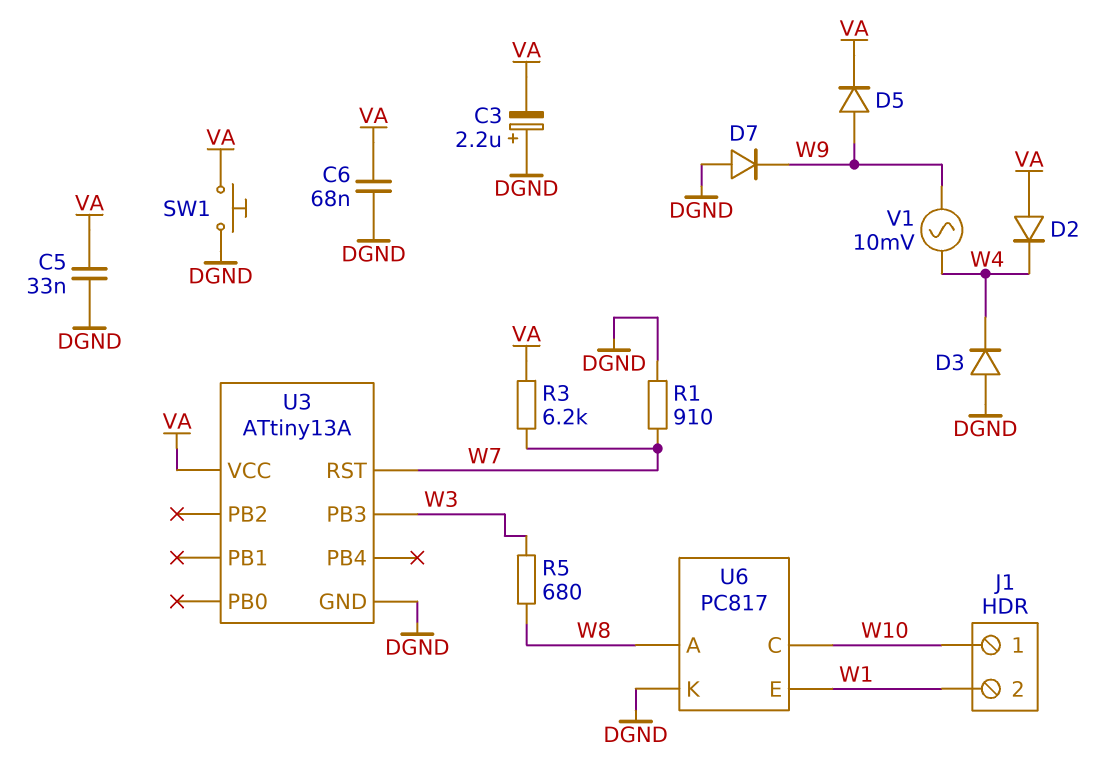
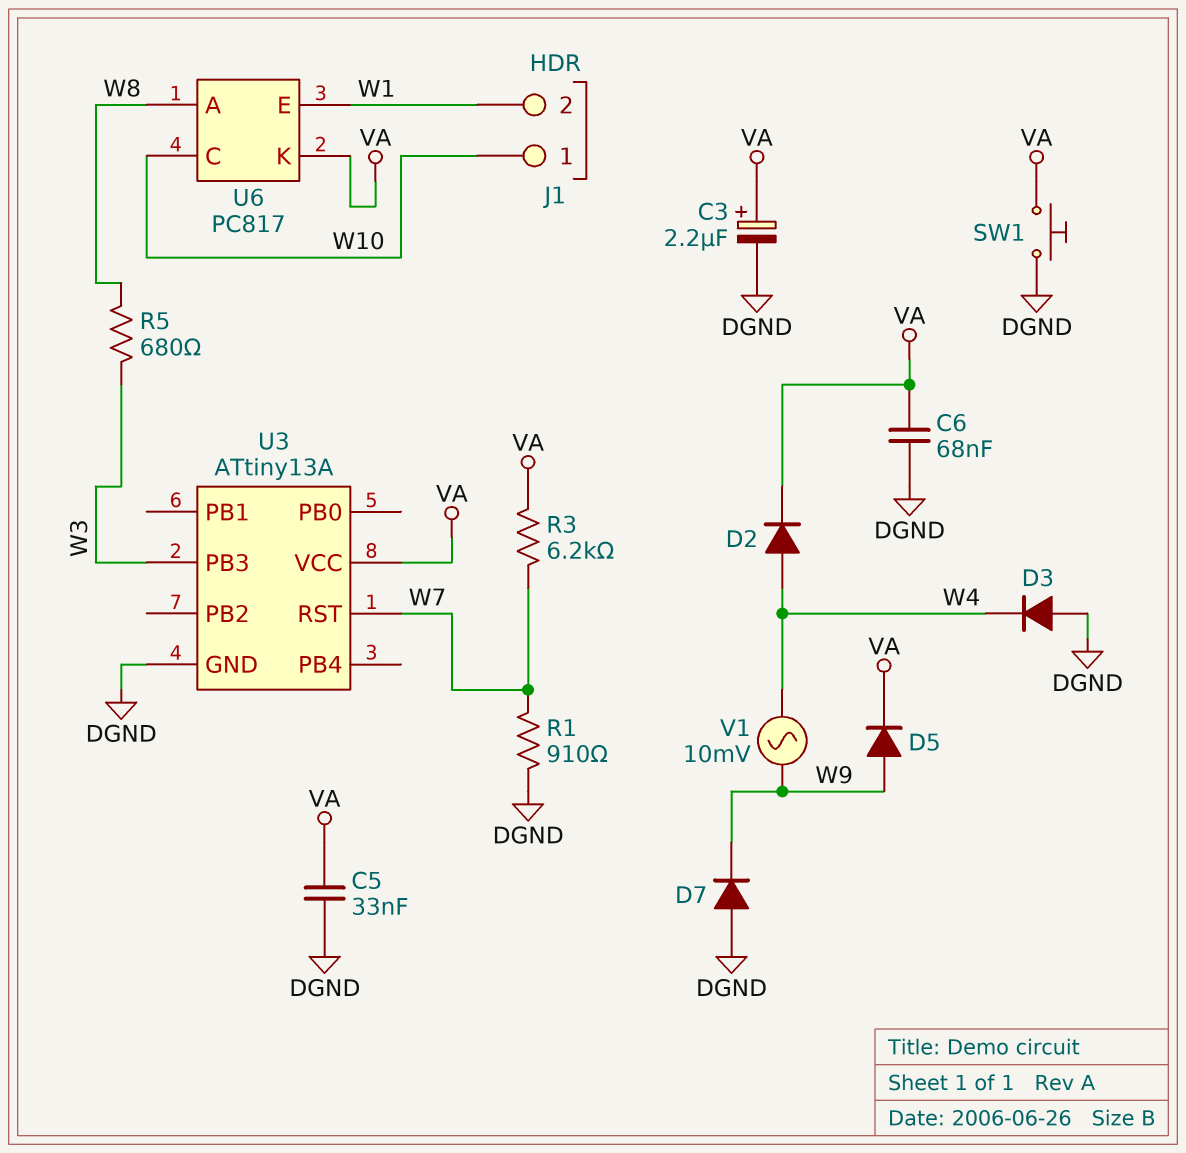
C3: 2.2uF (plus DGND, minus VA) -> 2.2uF (plus VA, minus DGND)
D2: diode (A VA, K W4) -> diode (A W4, K VA)
U6 pin K: DGND -> VA

